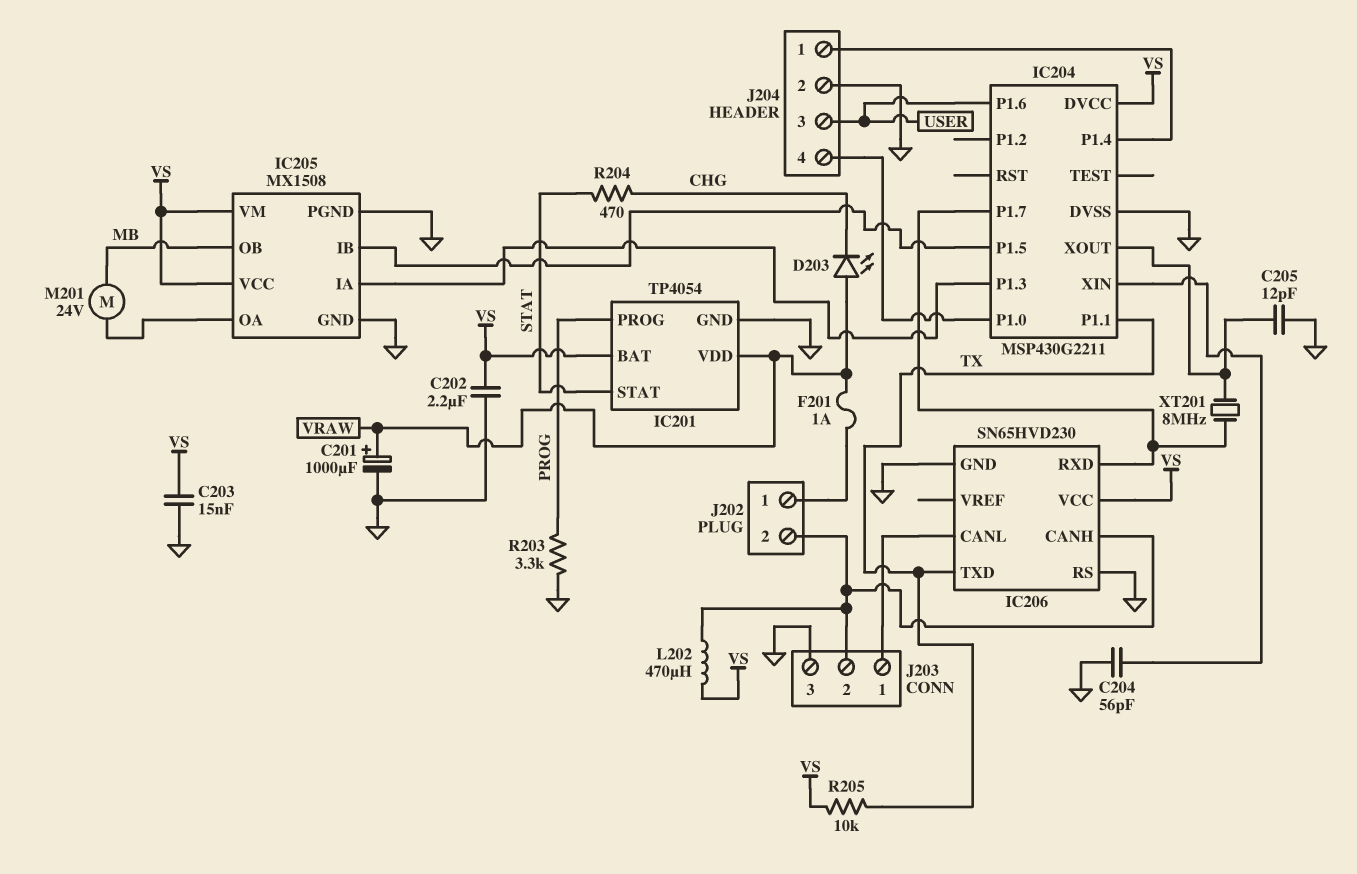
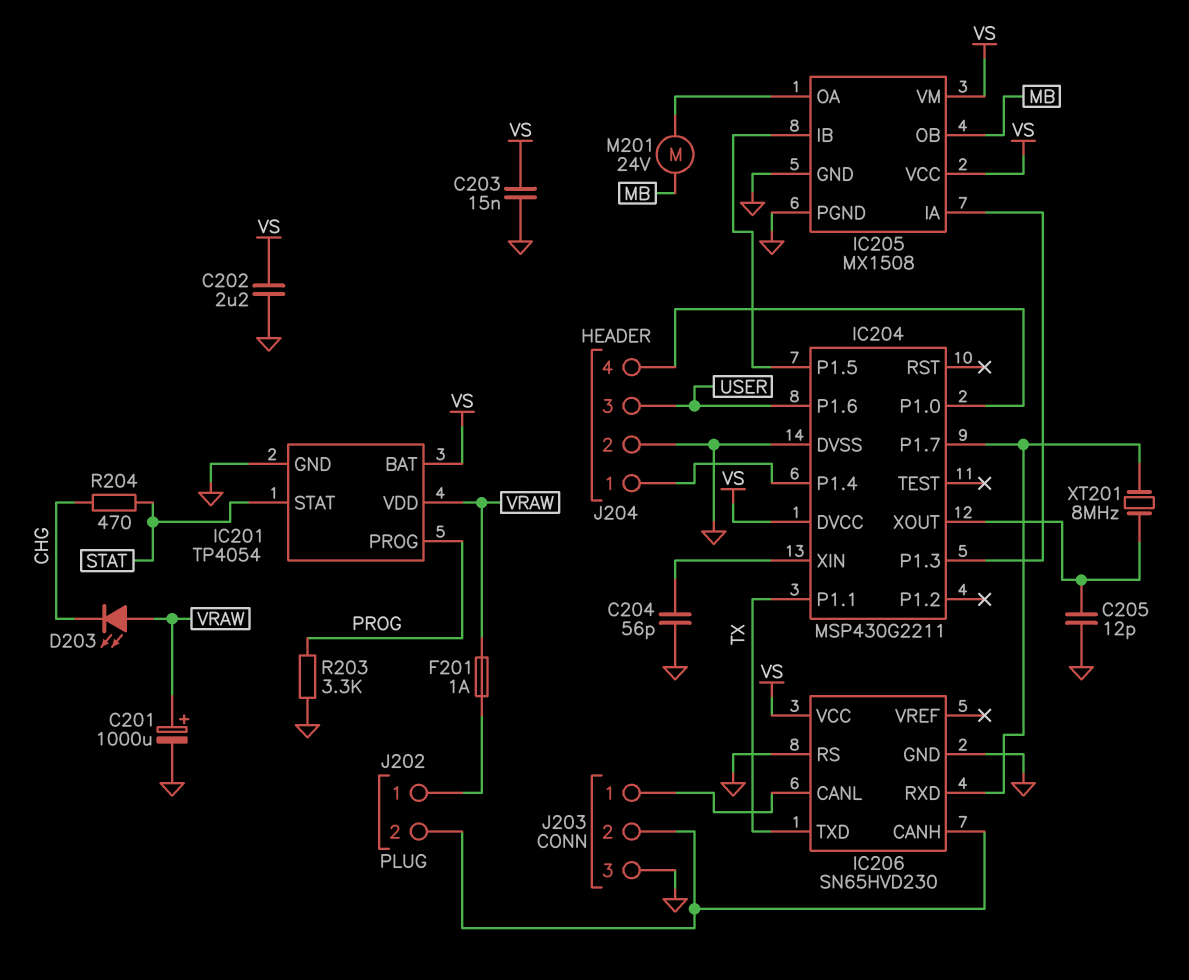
L202: 470uH (IC206/CANH, VS) -> none
R205: 10k (TX, VS) -> none

